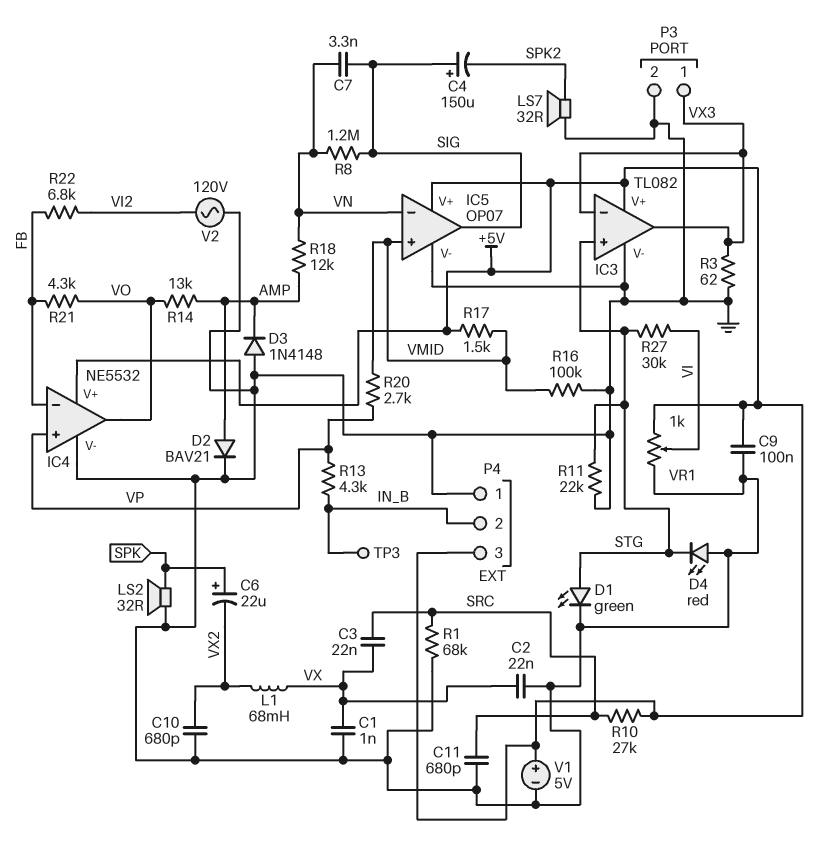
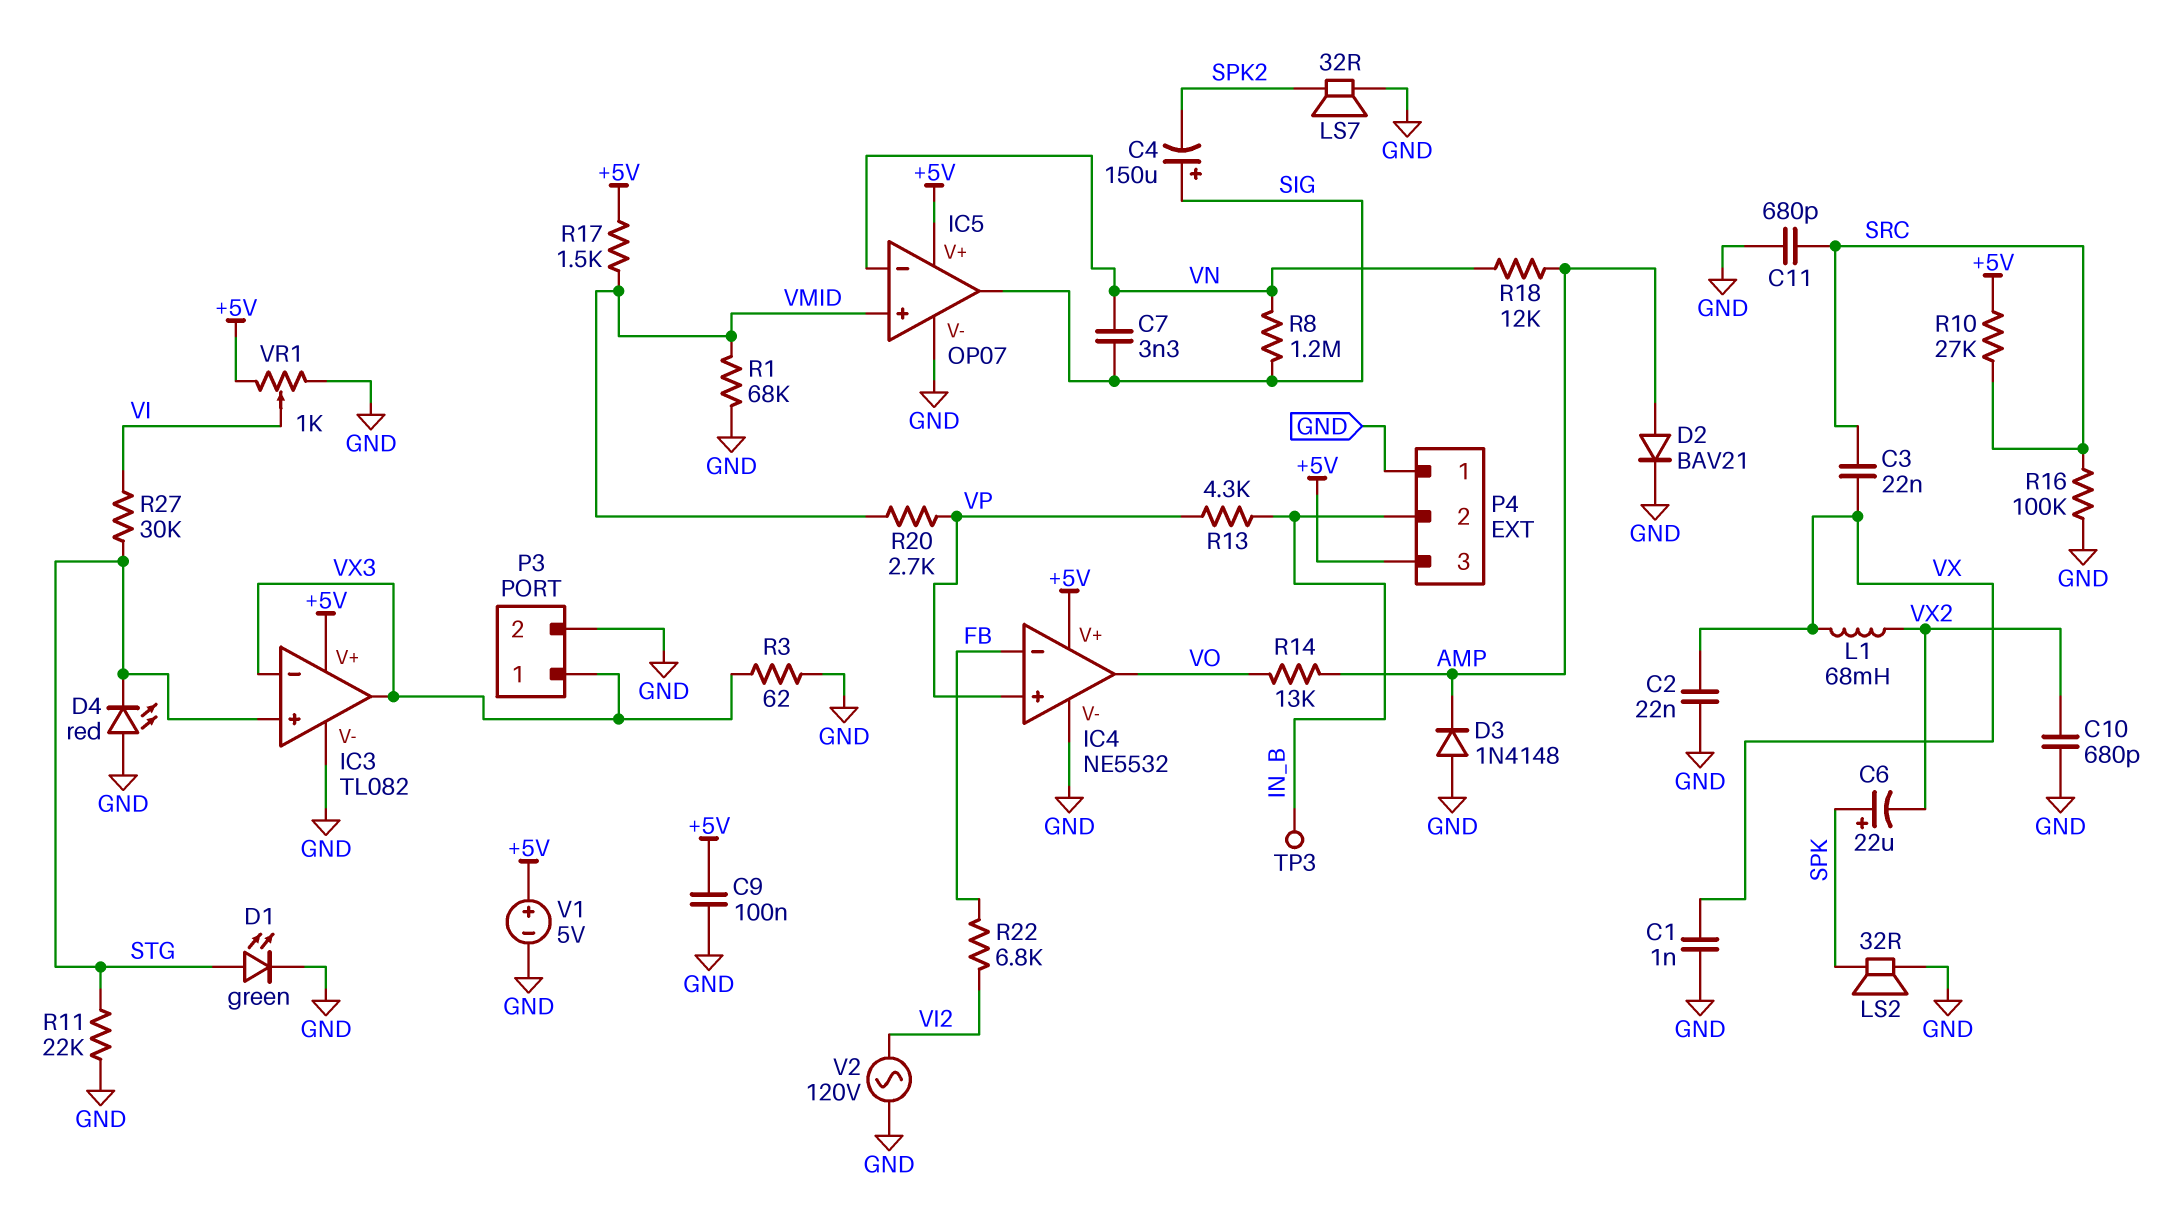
R1: 68k (GND, SRC) -> 68k (GND, VMID)
R16: 100k (GND, VMID) -> 100k (GND, SRC)
R21: 4.3k (FB, VO) -> none

